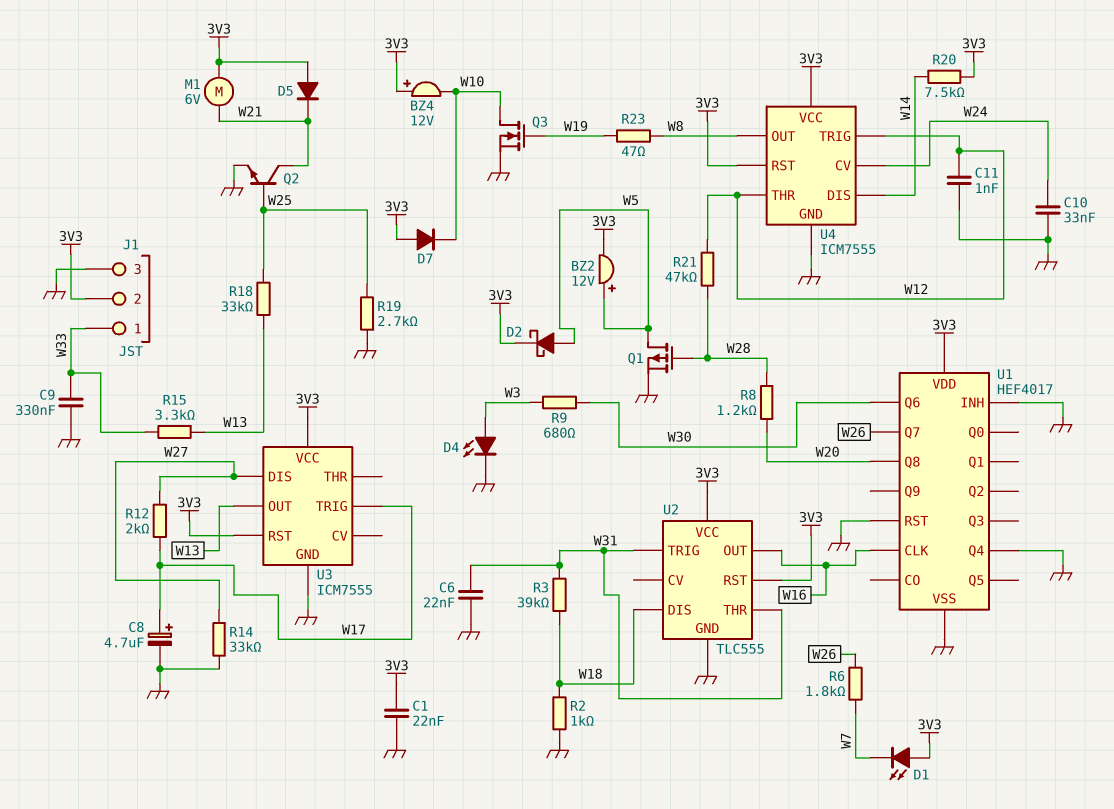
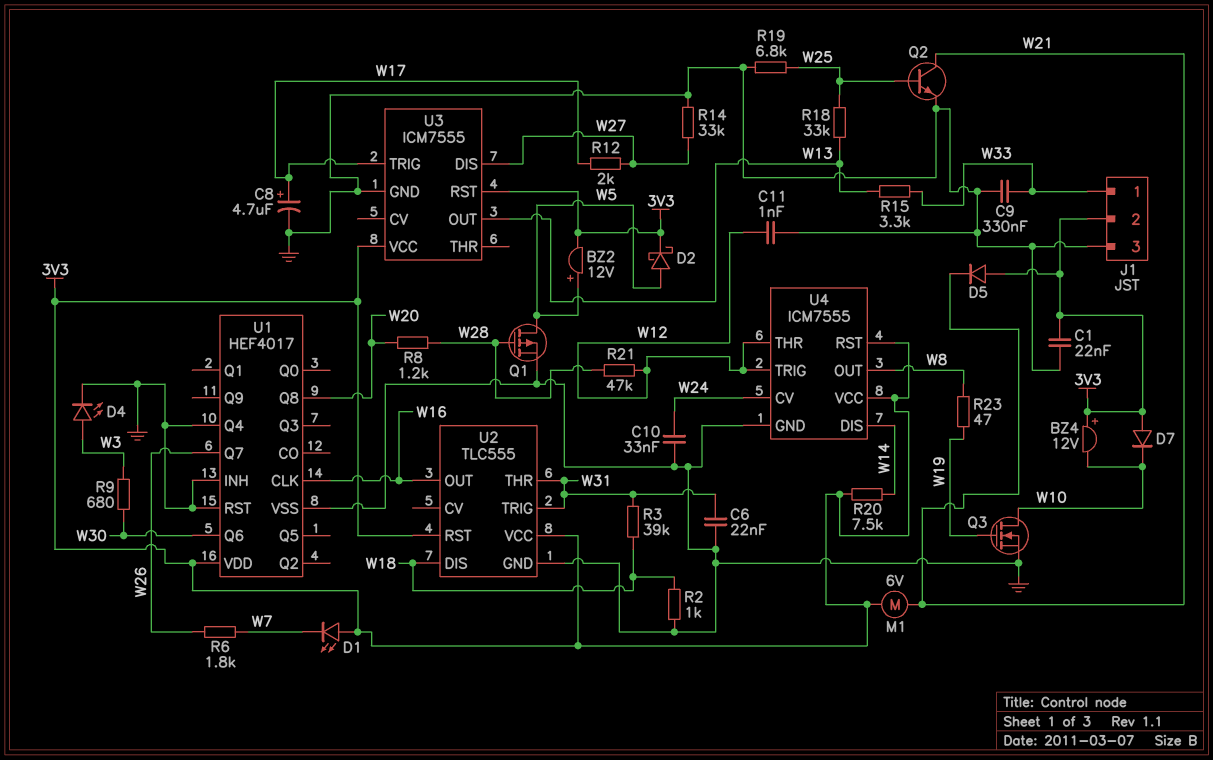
R19: 2.7k (GND, W25) -> 6.8k (GND, W25)

